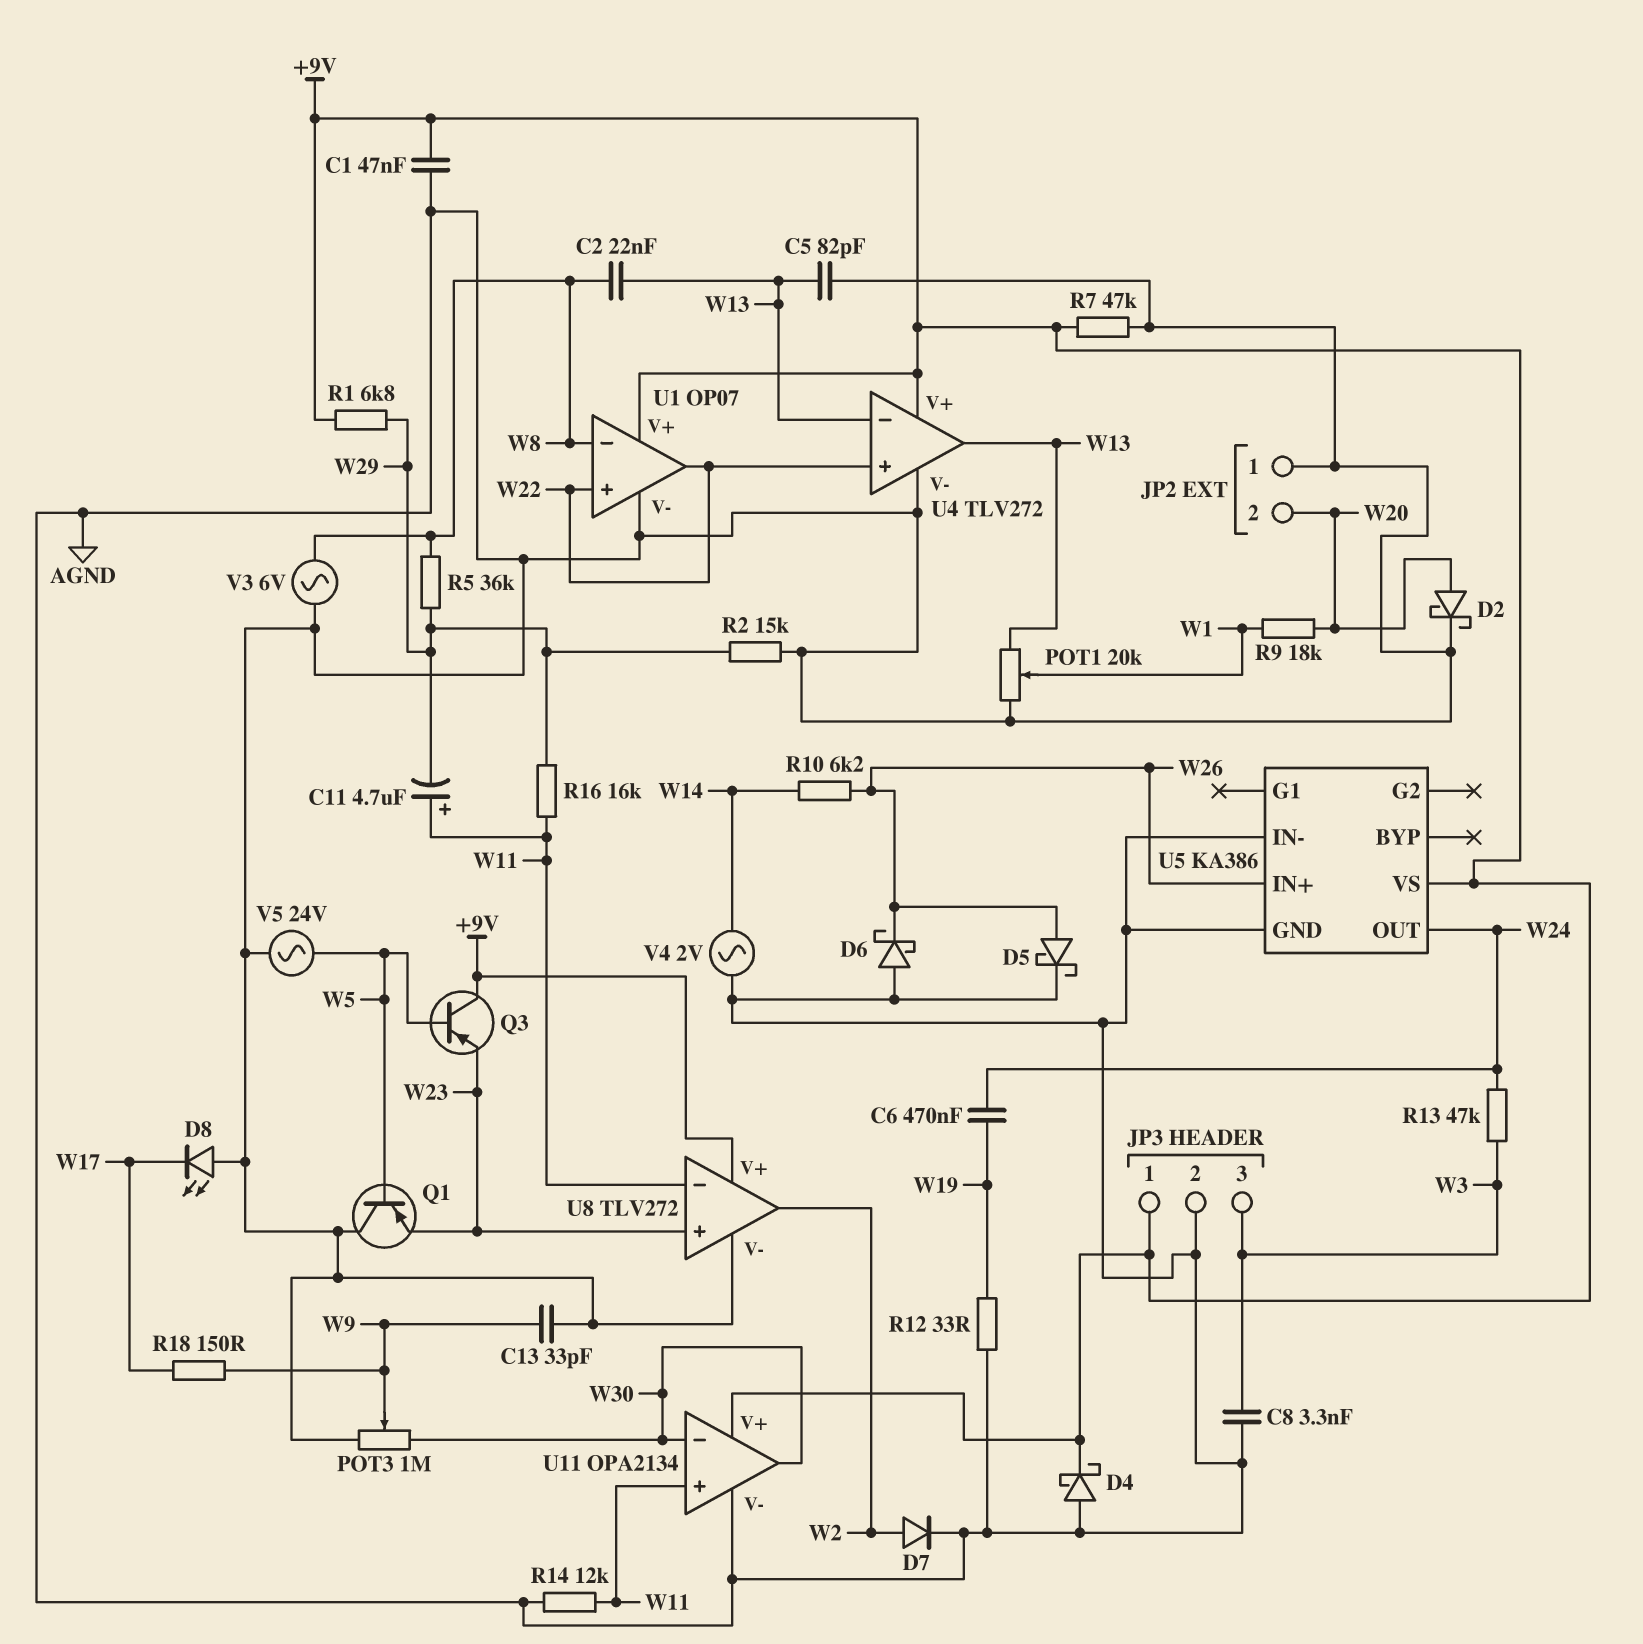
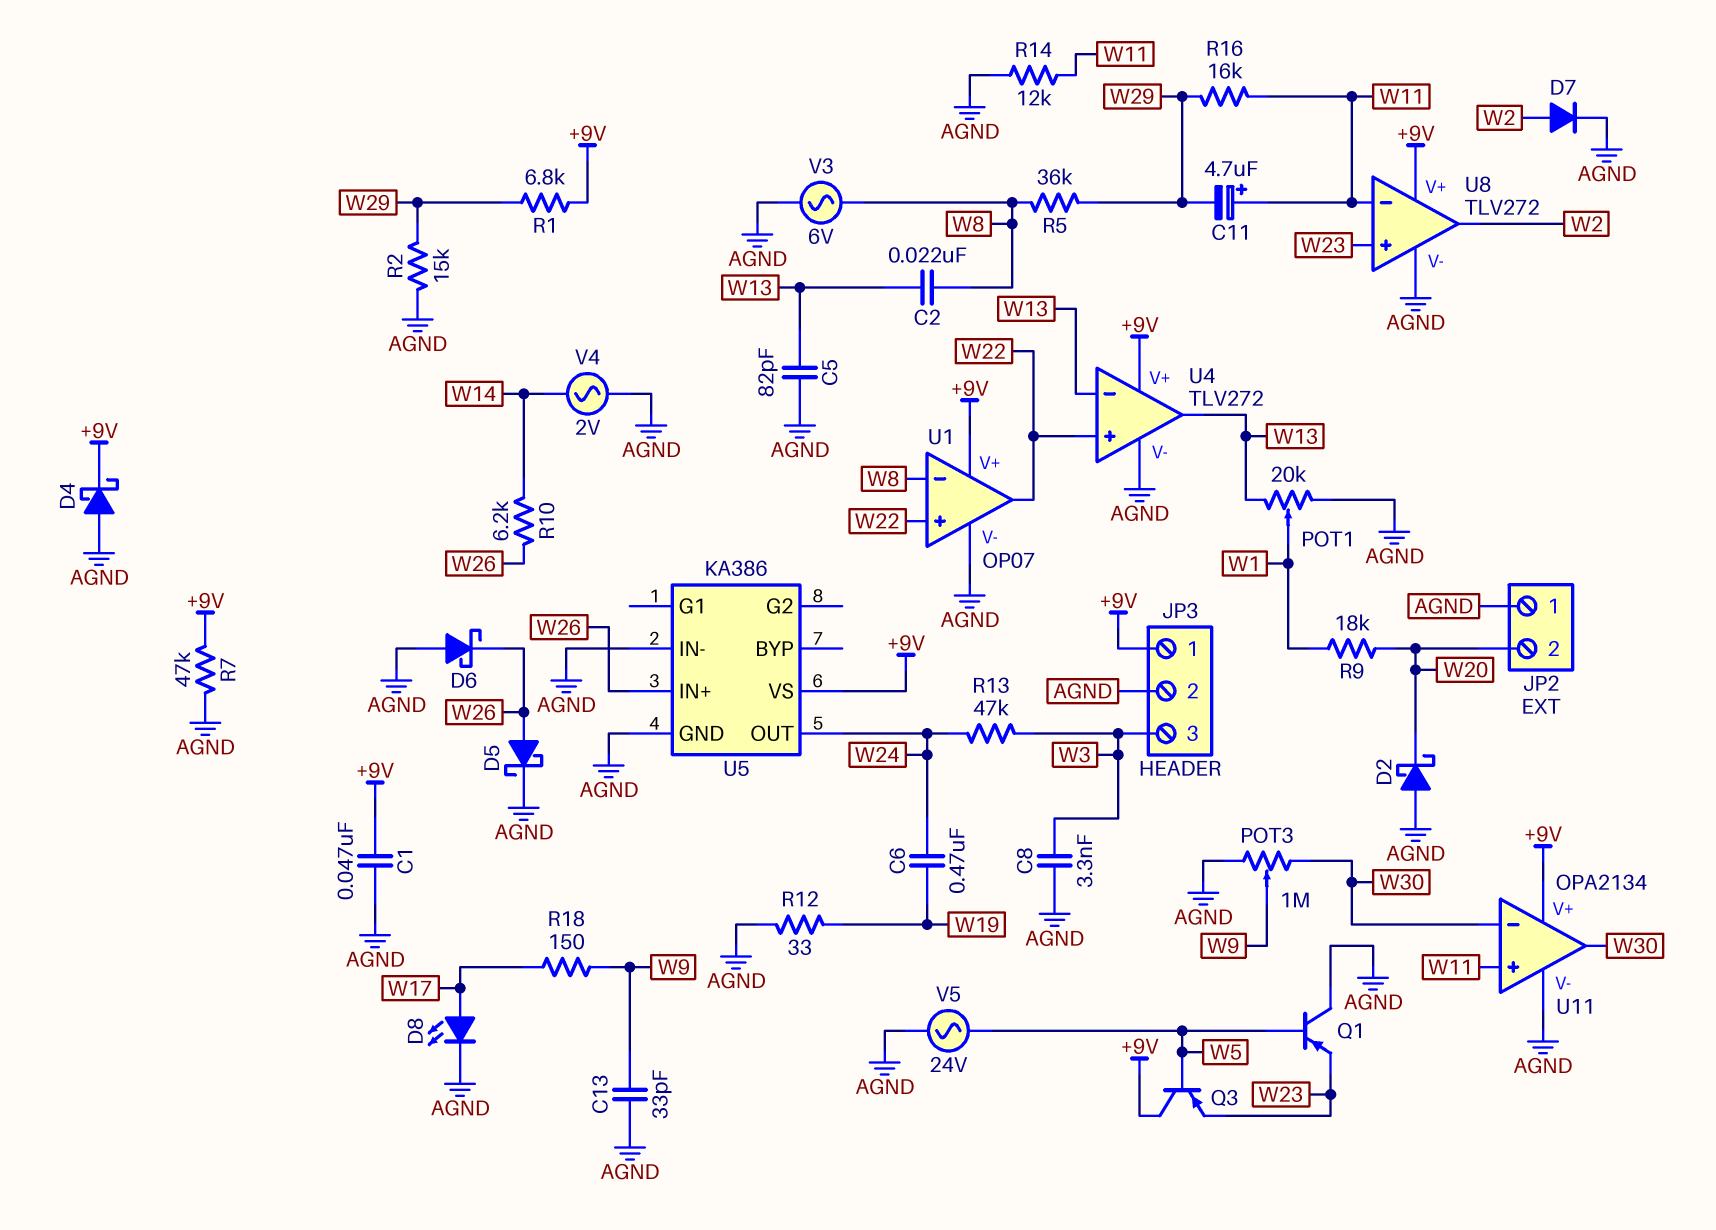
D2: schottky (A W20, K AGND) -> schottky (A AGND, K W20)
D8: LED (A AGND, K W17) -> LED (A W17, K AGND)

